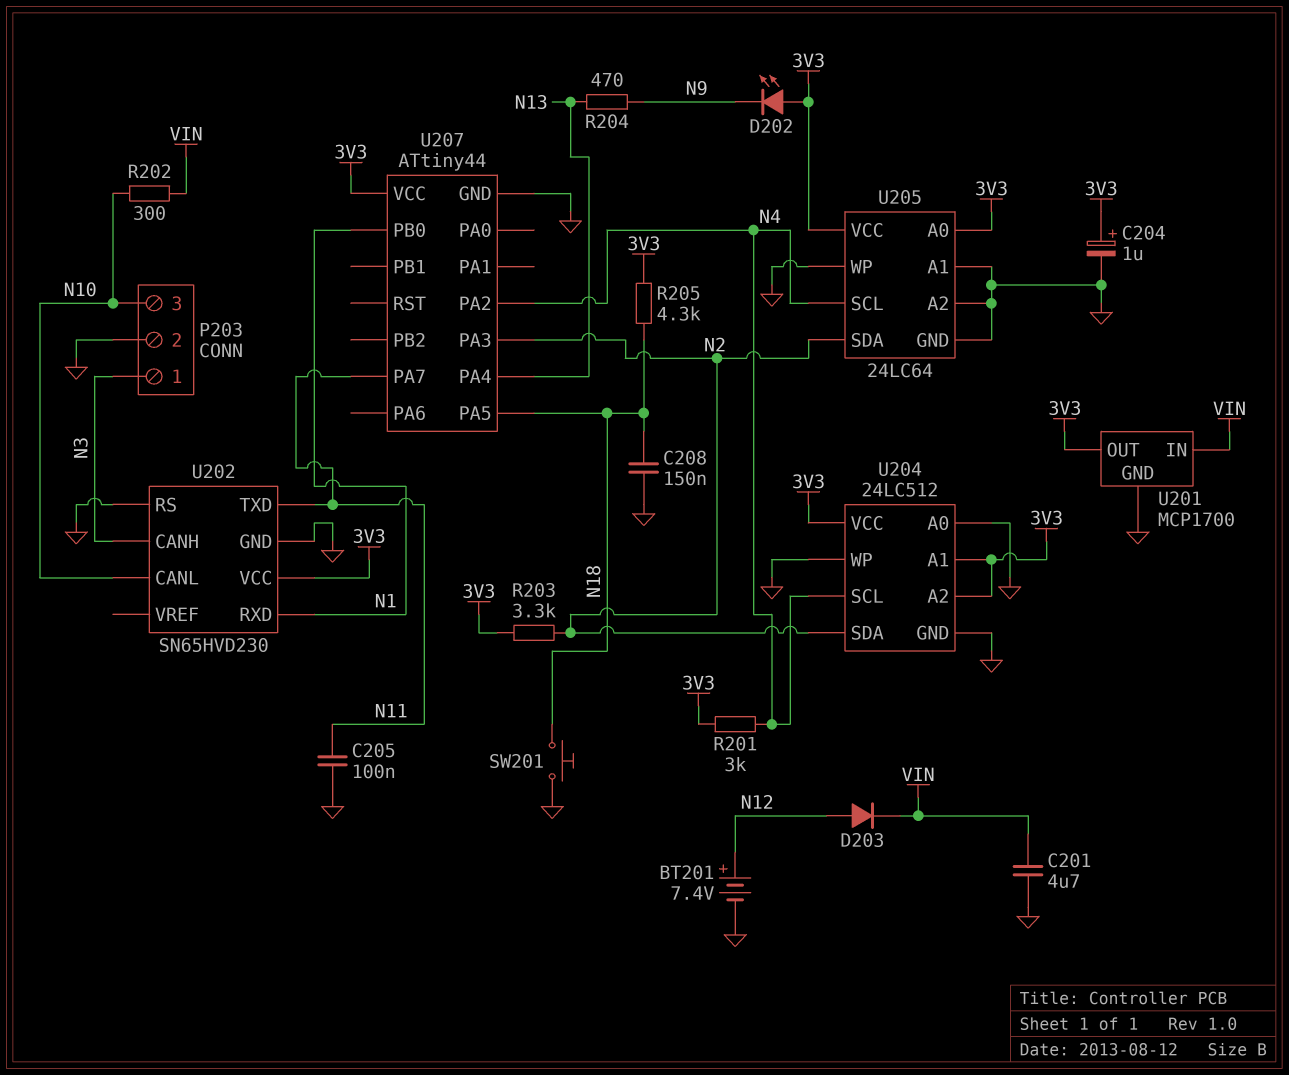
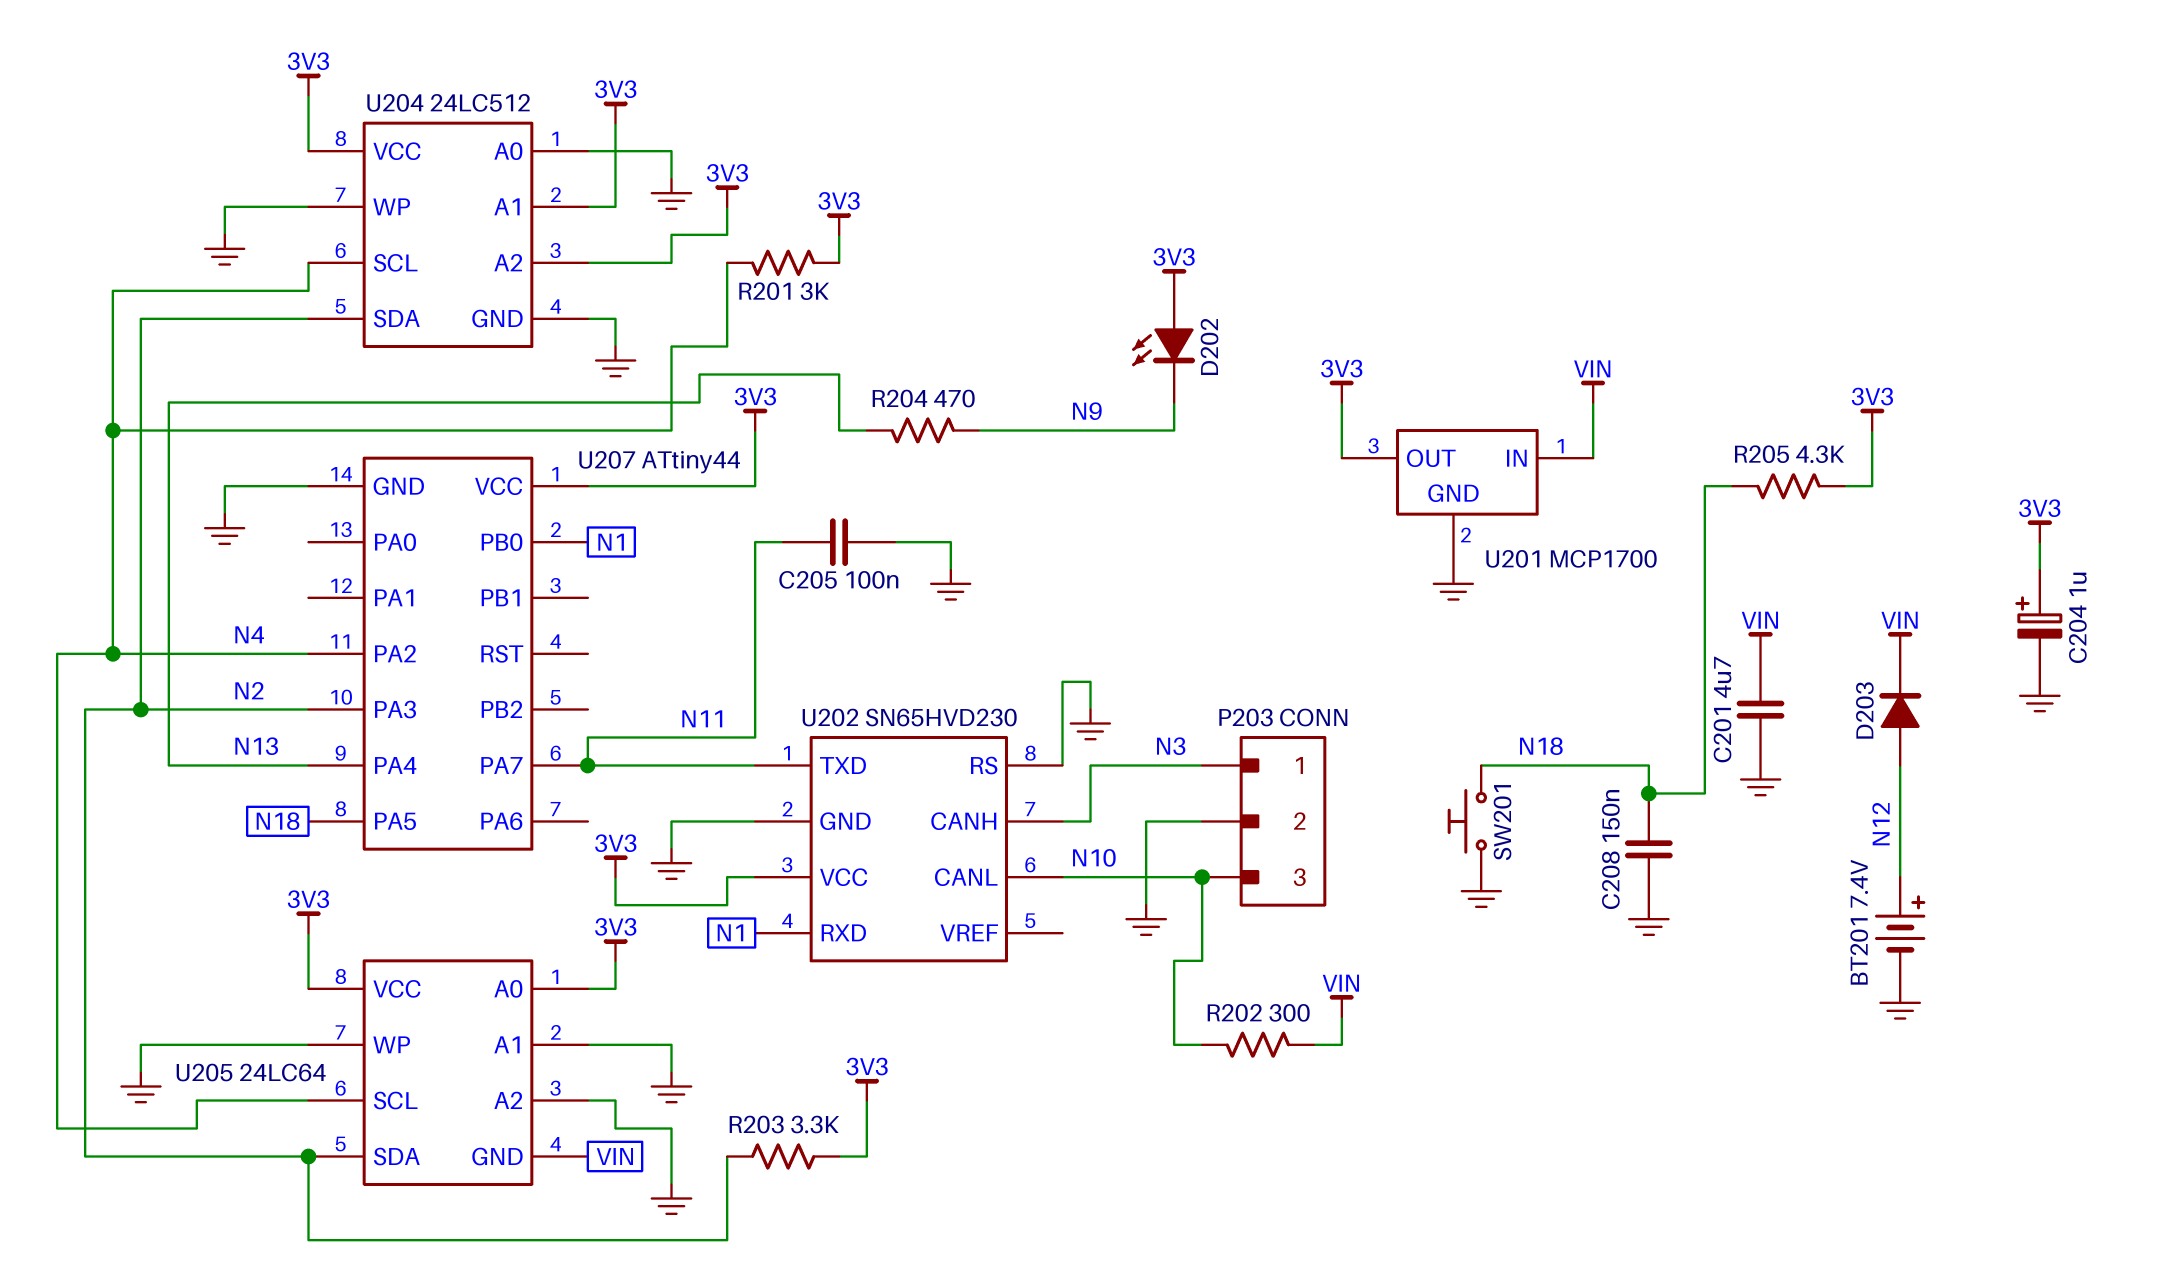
U205 pin GND: GND -> VIN

